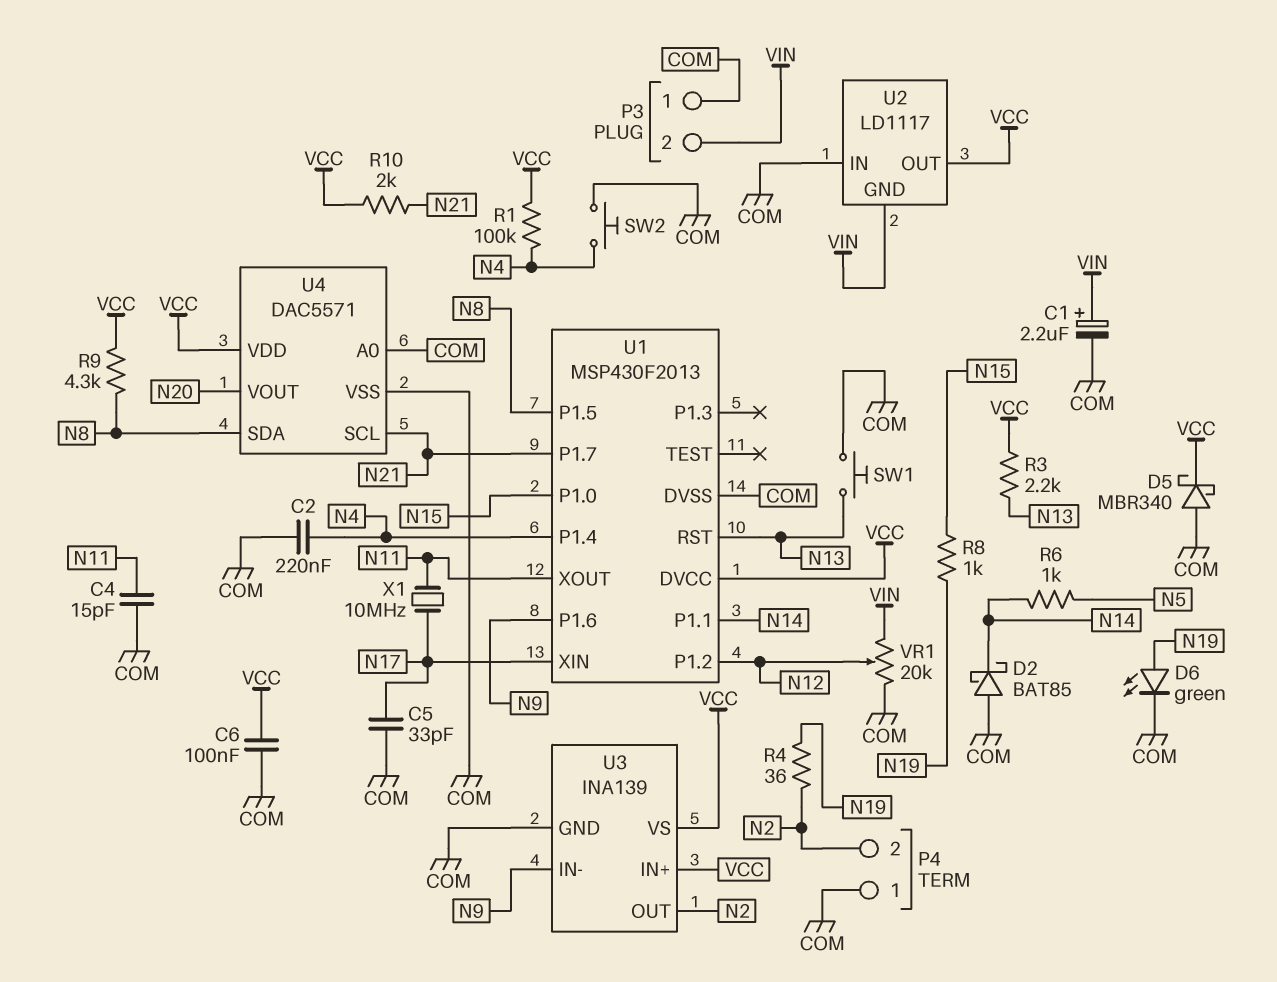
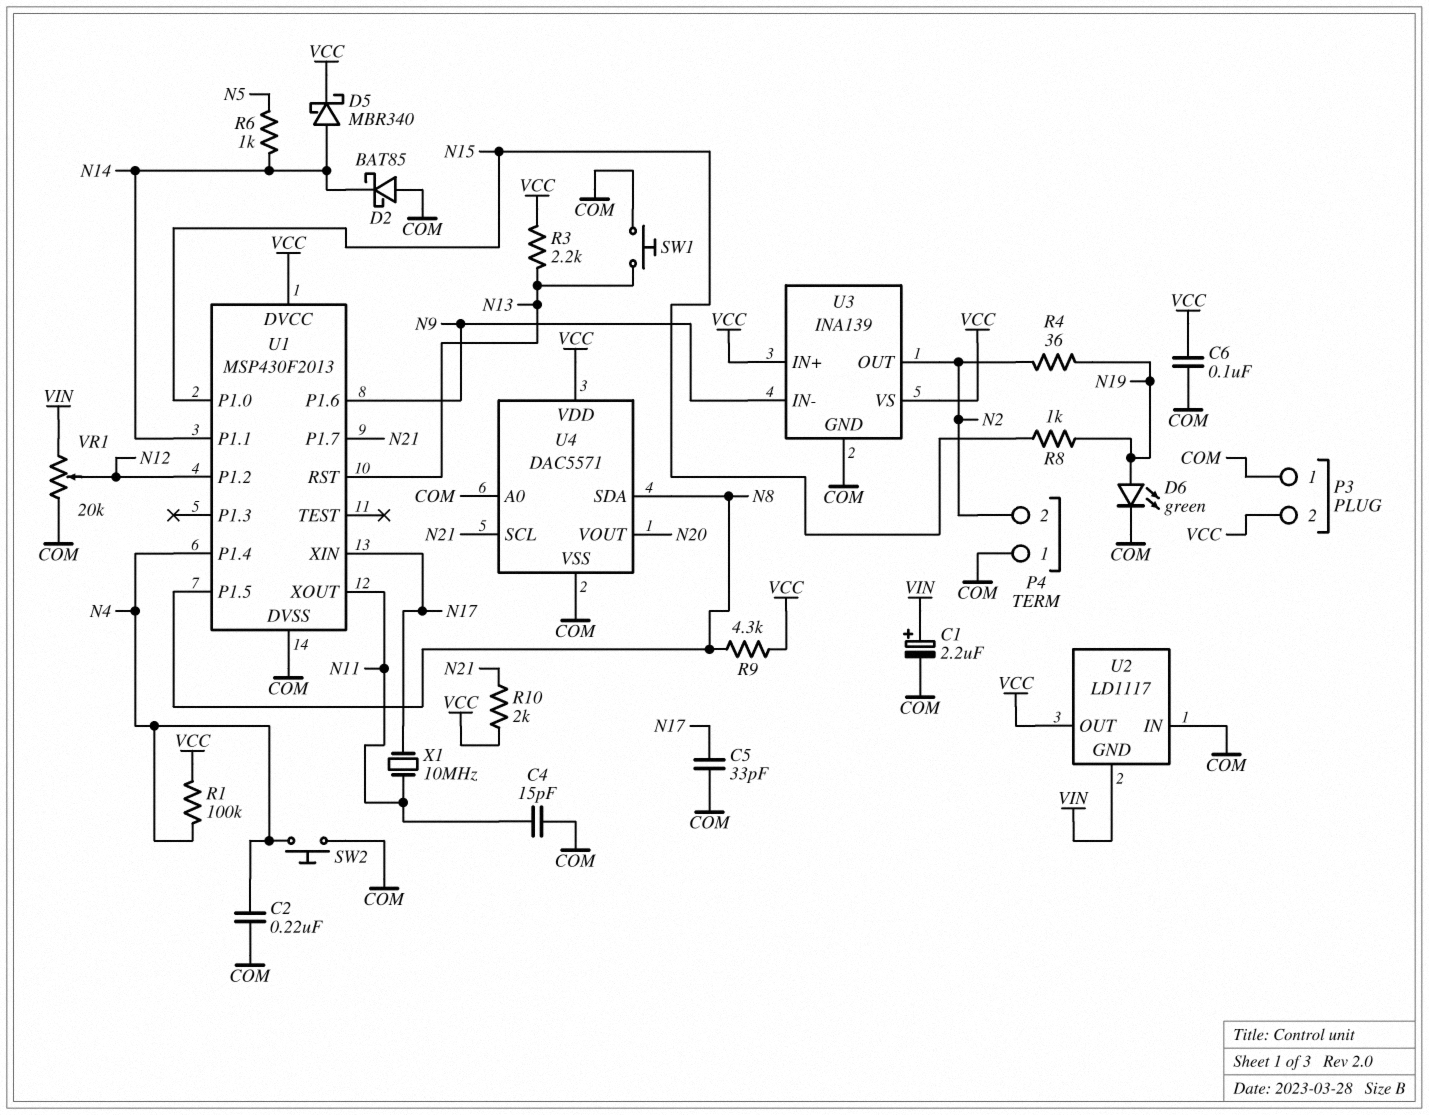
D5: schottky MBR340 (A COM, K VCC) -> schottky MBR340 (A N14, K VCC)
P3 pin 2: VIN -> VCC

